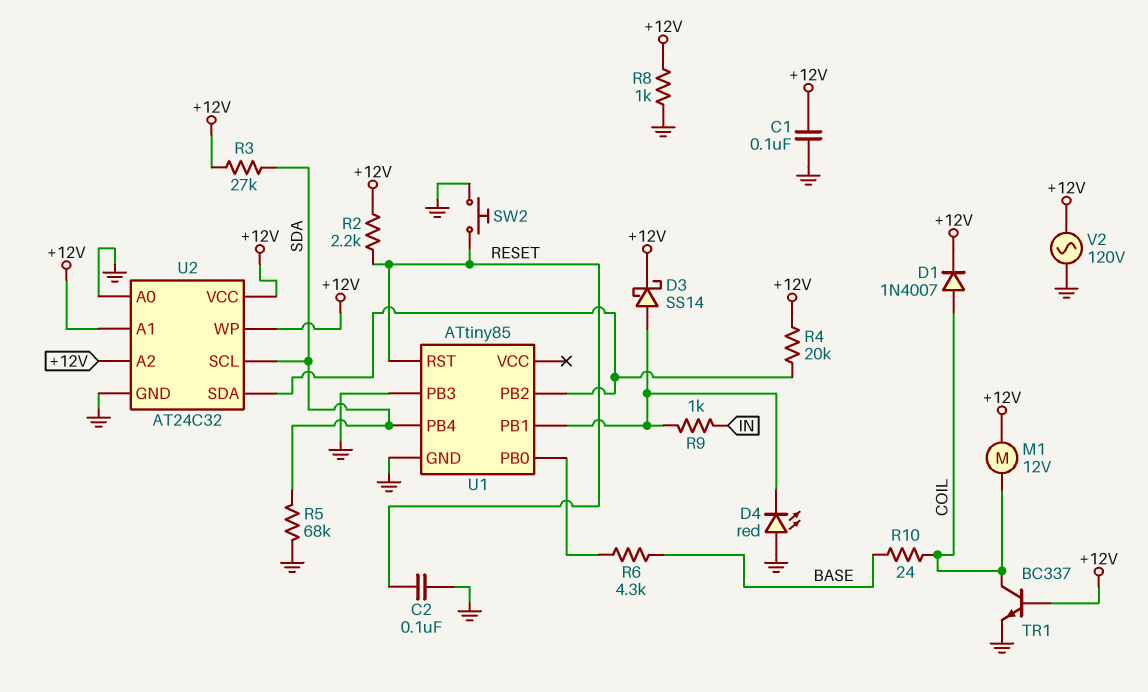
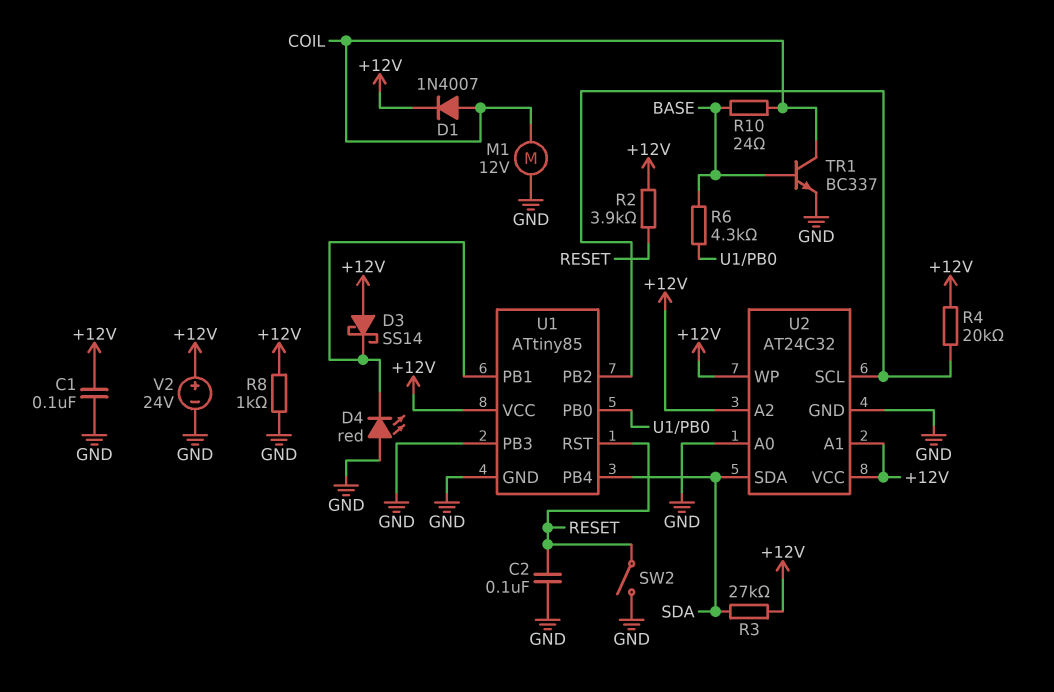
D3: schottky SS14 (A U1/PB1, K +12V) -> schottky SS14 (A +12V, K U1/PB1)
M1: motor 12V (+12V, COIL) -> motor 12V (COIL, GND)
R2: 2.2k (+12V, RESET) -> 3.9k (+12V, RESET)
R5: 68k (GND, SDA) -> none
R9: 1k (IN, U1/PB1) -> none
SW2: button (GND, RESET) -> switch (GND, RESET)
TR1: NPN BC337 (B +12V, C COIL, E GND) -> NPN BC337 (B BASE, C COIL, E GND)
U1 pin VCC: none -> +12V
U2 pin SCL: SDA -> U1/PB2
U2 pin SDA: U1/PB2 -> SDA
V2: AC 120V (+12V, GND) -> 24V (plus +12V, minus GND)

